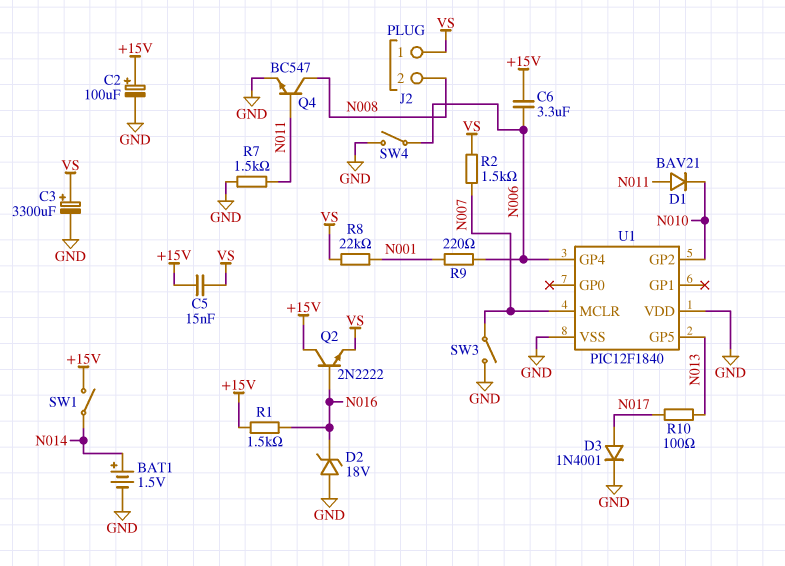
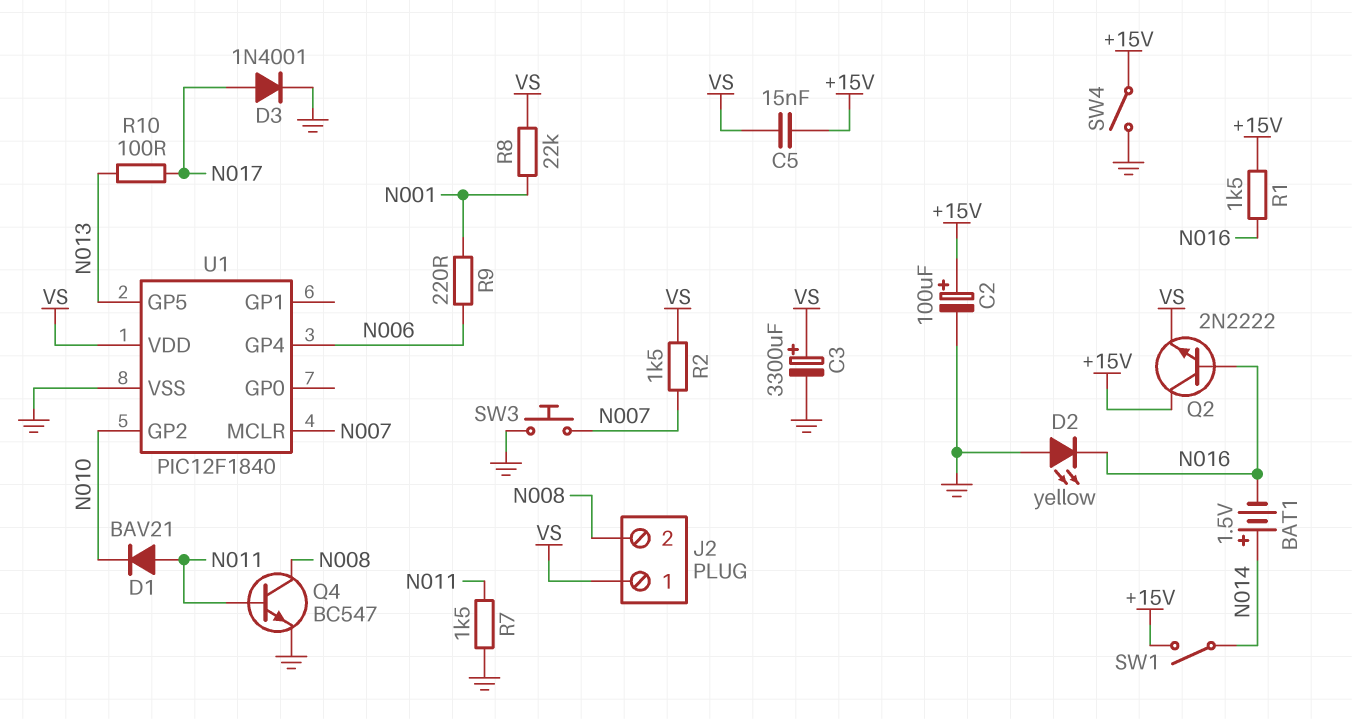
BAT1: 1.5V (plus N014, minus GND) -> 1.5V (plus N014, minus N016)
C6: 3.3uF (+15V, N006) -> none
D2: zener 18V (A GND, K N016) -> LED yellow (A GND, K N016)
SW3: switch (GND, N007) -> button (GND, N007)
SW4: switch (GND, N006) -> switch (+15V, GND)
U1 pin VDD: GND -> VS

